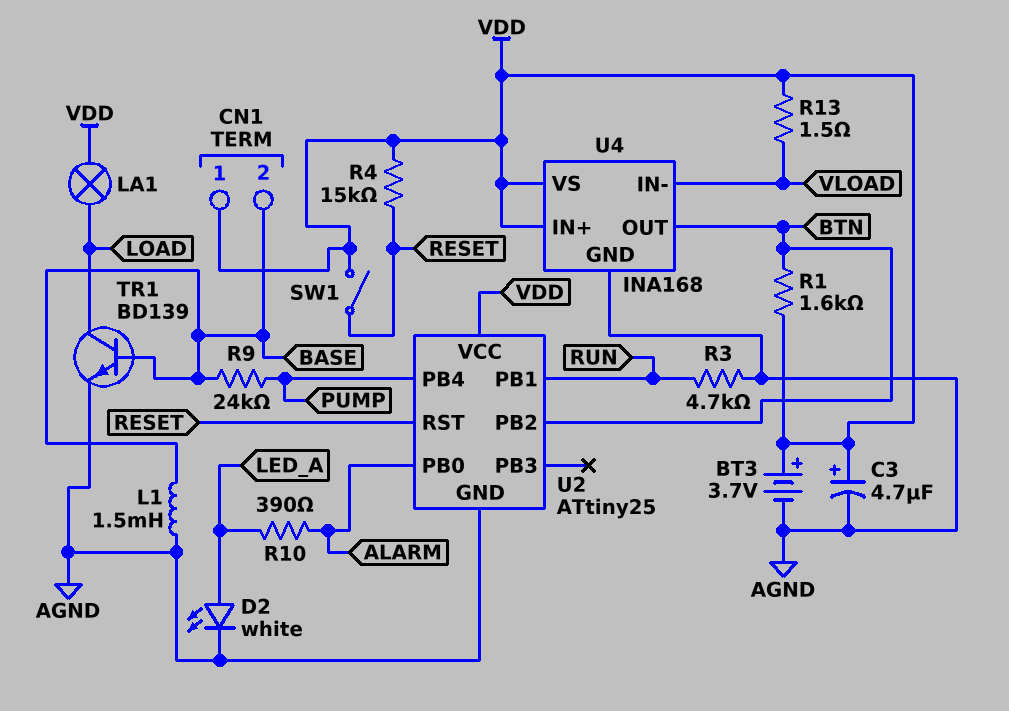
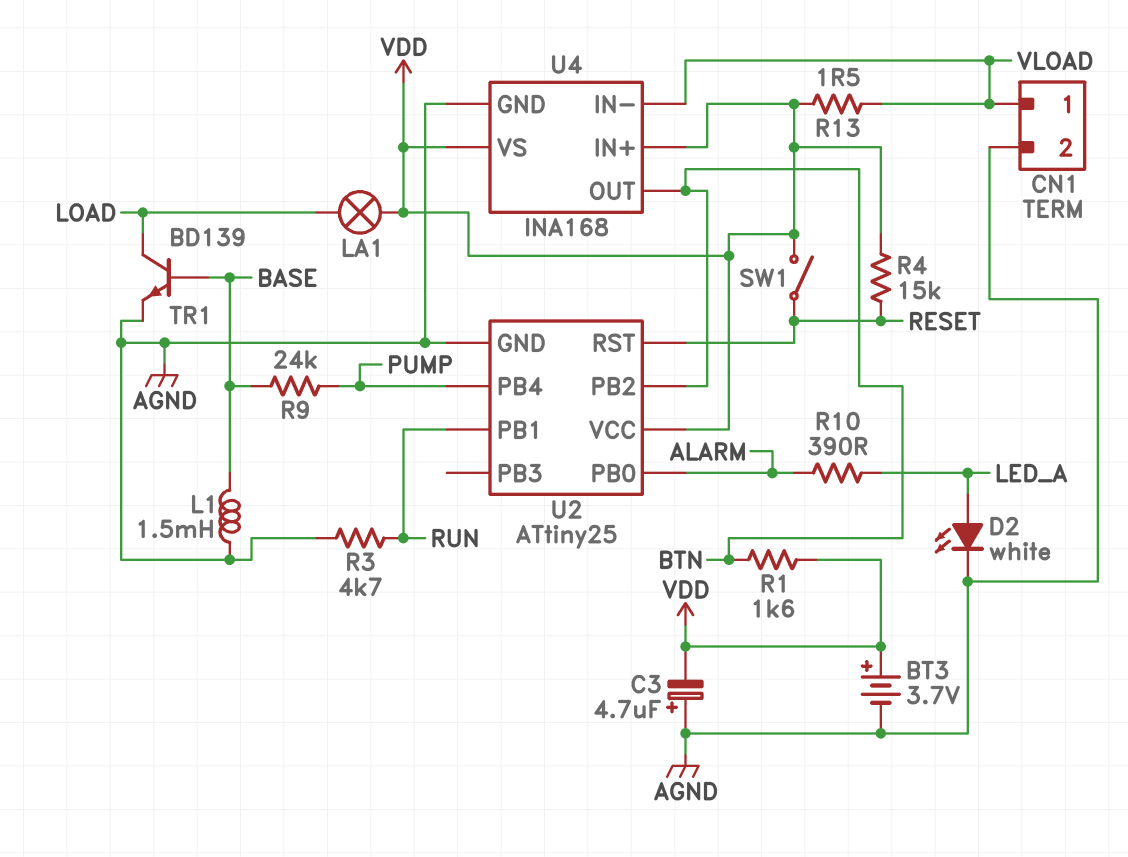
C3: 4.7uF (plus VDD, minus AGND) -> 4.7uF (plus AGND, minus VDD)
CN1 pin 1: VDD -> VLOAD
CN1 pin 2: BASE -> AGND

